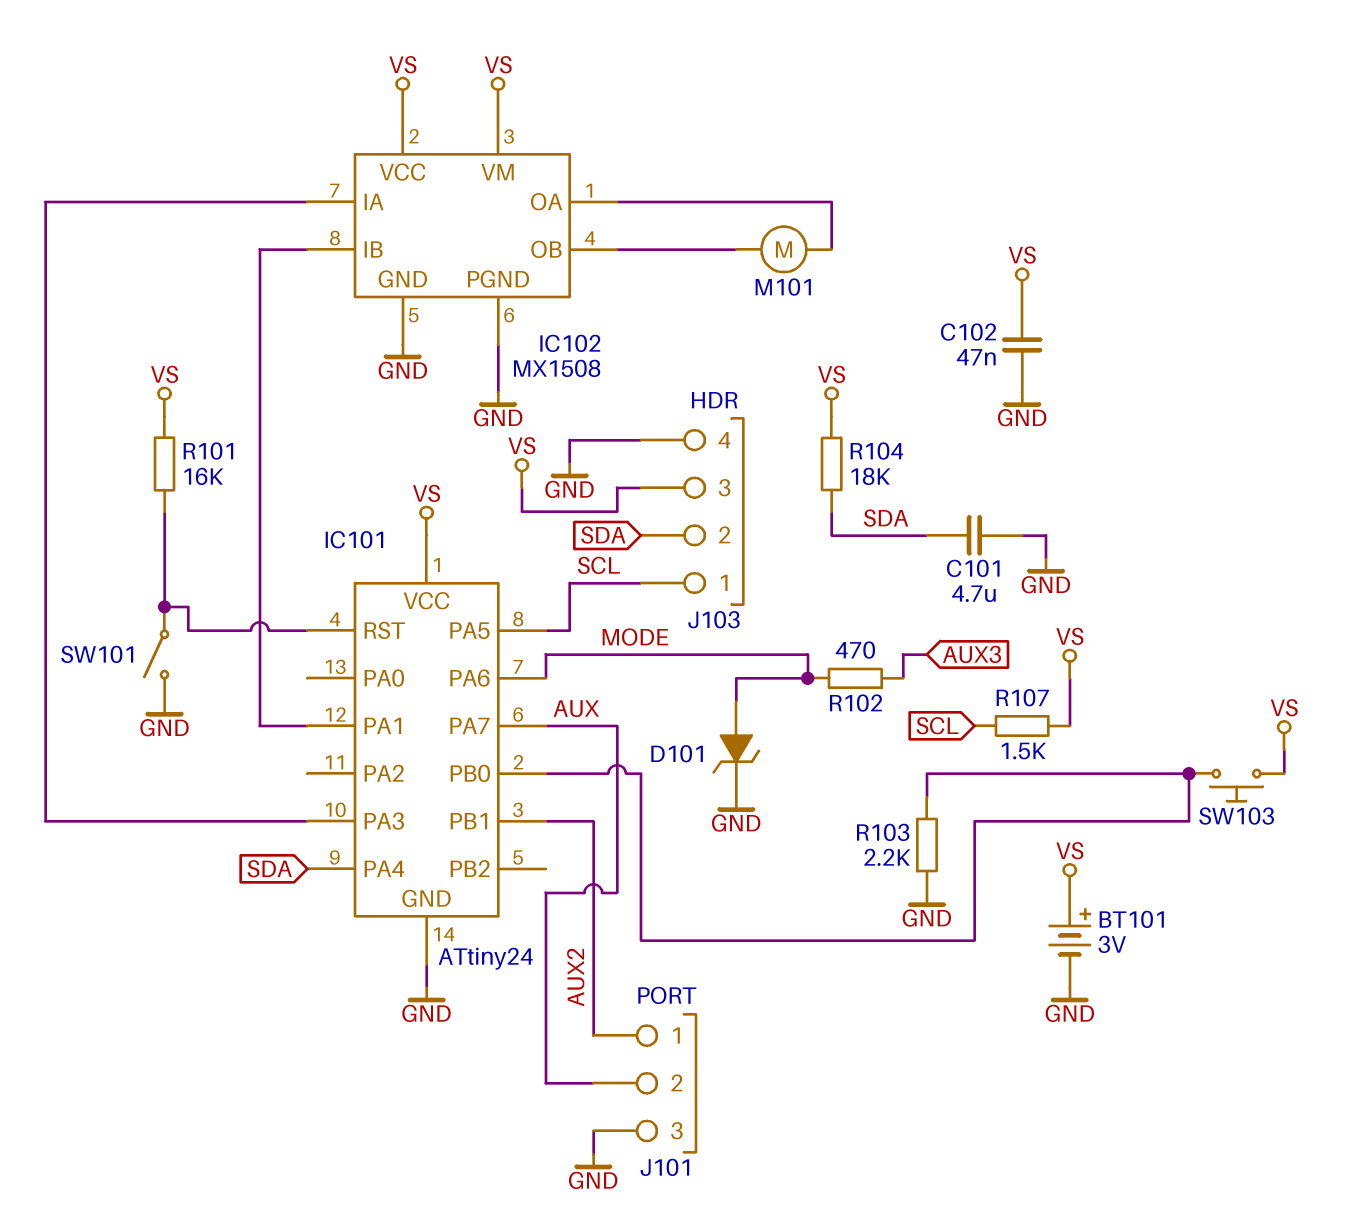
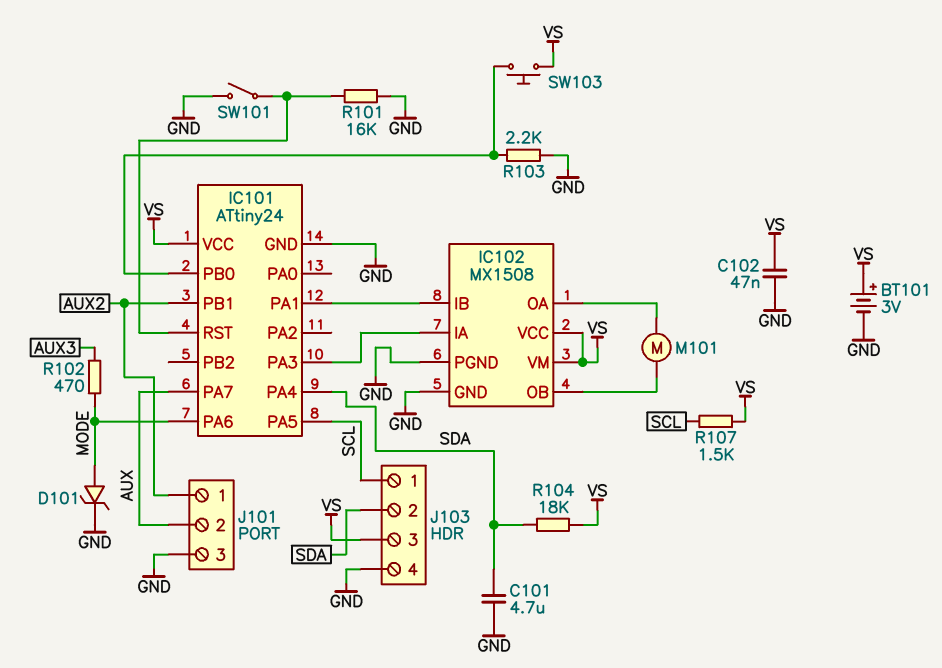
R101: 16k (IC101/RST, VS) -> 16k (GND, IC101/RST)

